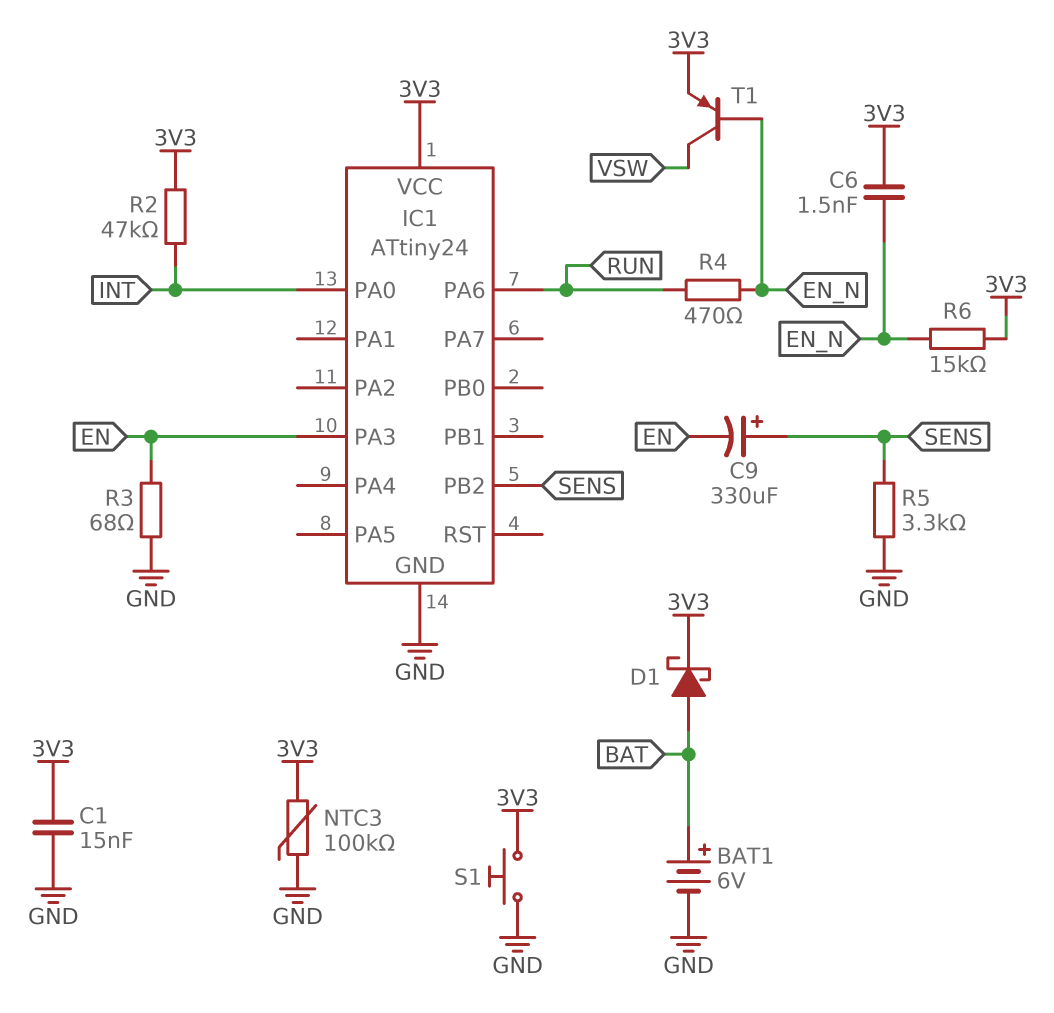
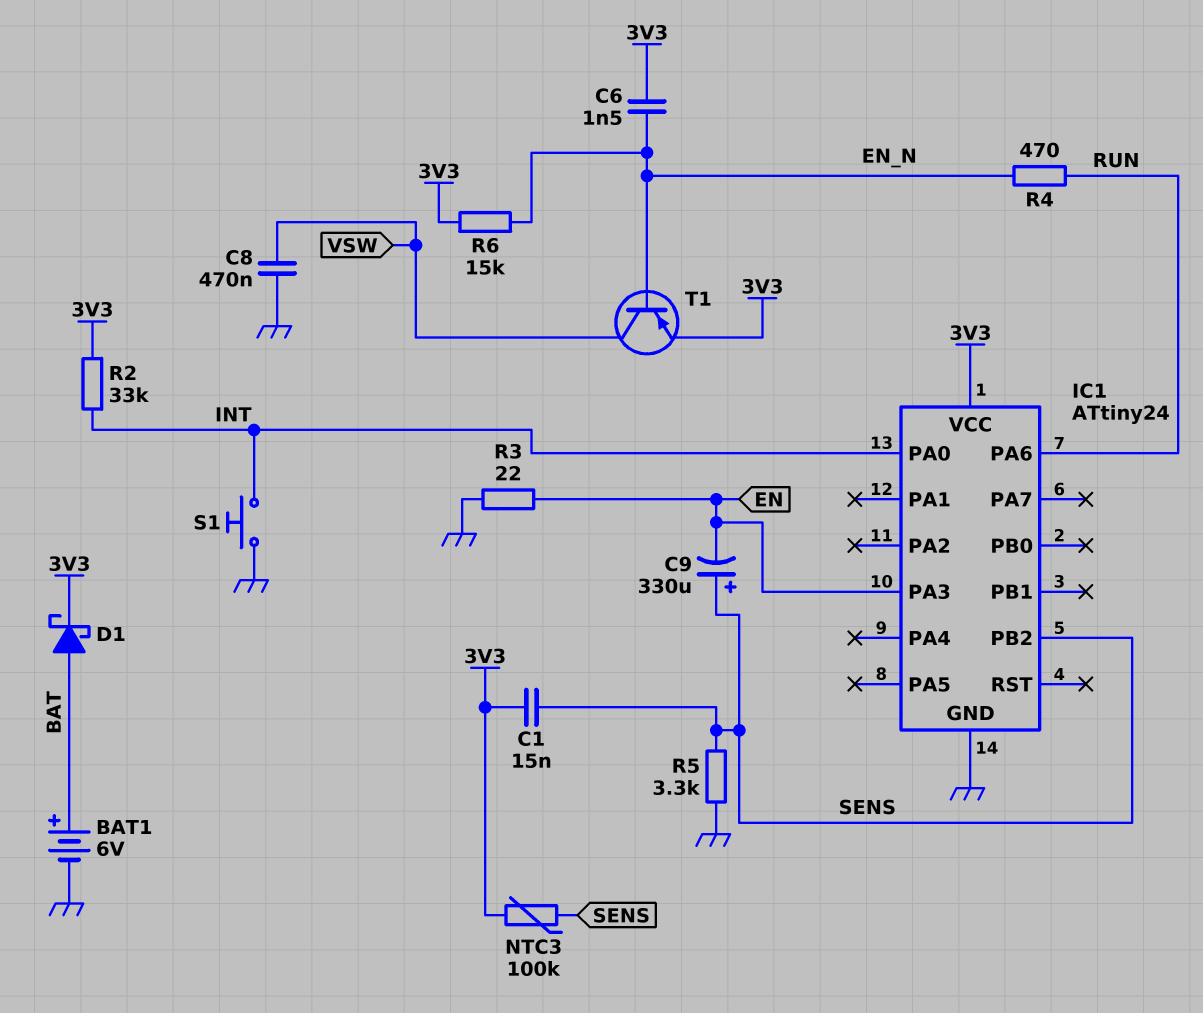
C1: 15nF (3V3, GND) -> 15nF (3V3, SENS)
C8: none -> 470nF (GND, VSW)
NTC3: 100k (3V3, GND) -> 100k (3V3, SENS)
R2: 47k (3V3, INT) -> 33k (3V3, INT)
R3: 68 (EN, GND) -> 22 (EN, GND)
S1: button (3V3, GND) -> button (GND, INT)

